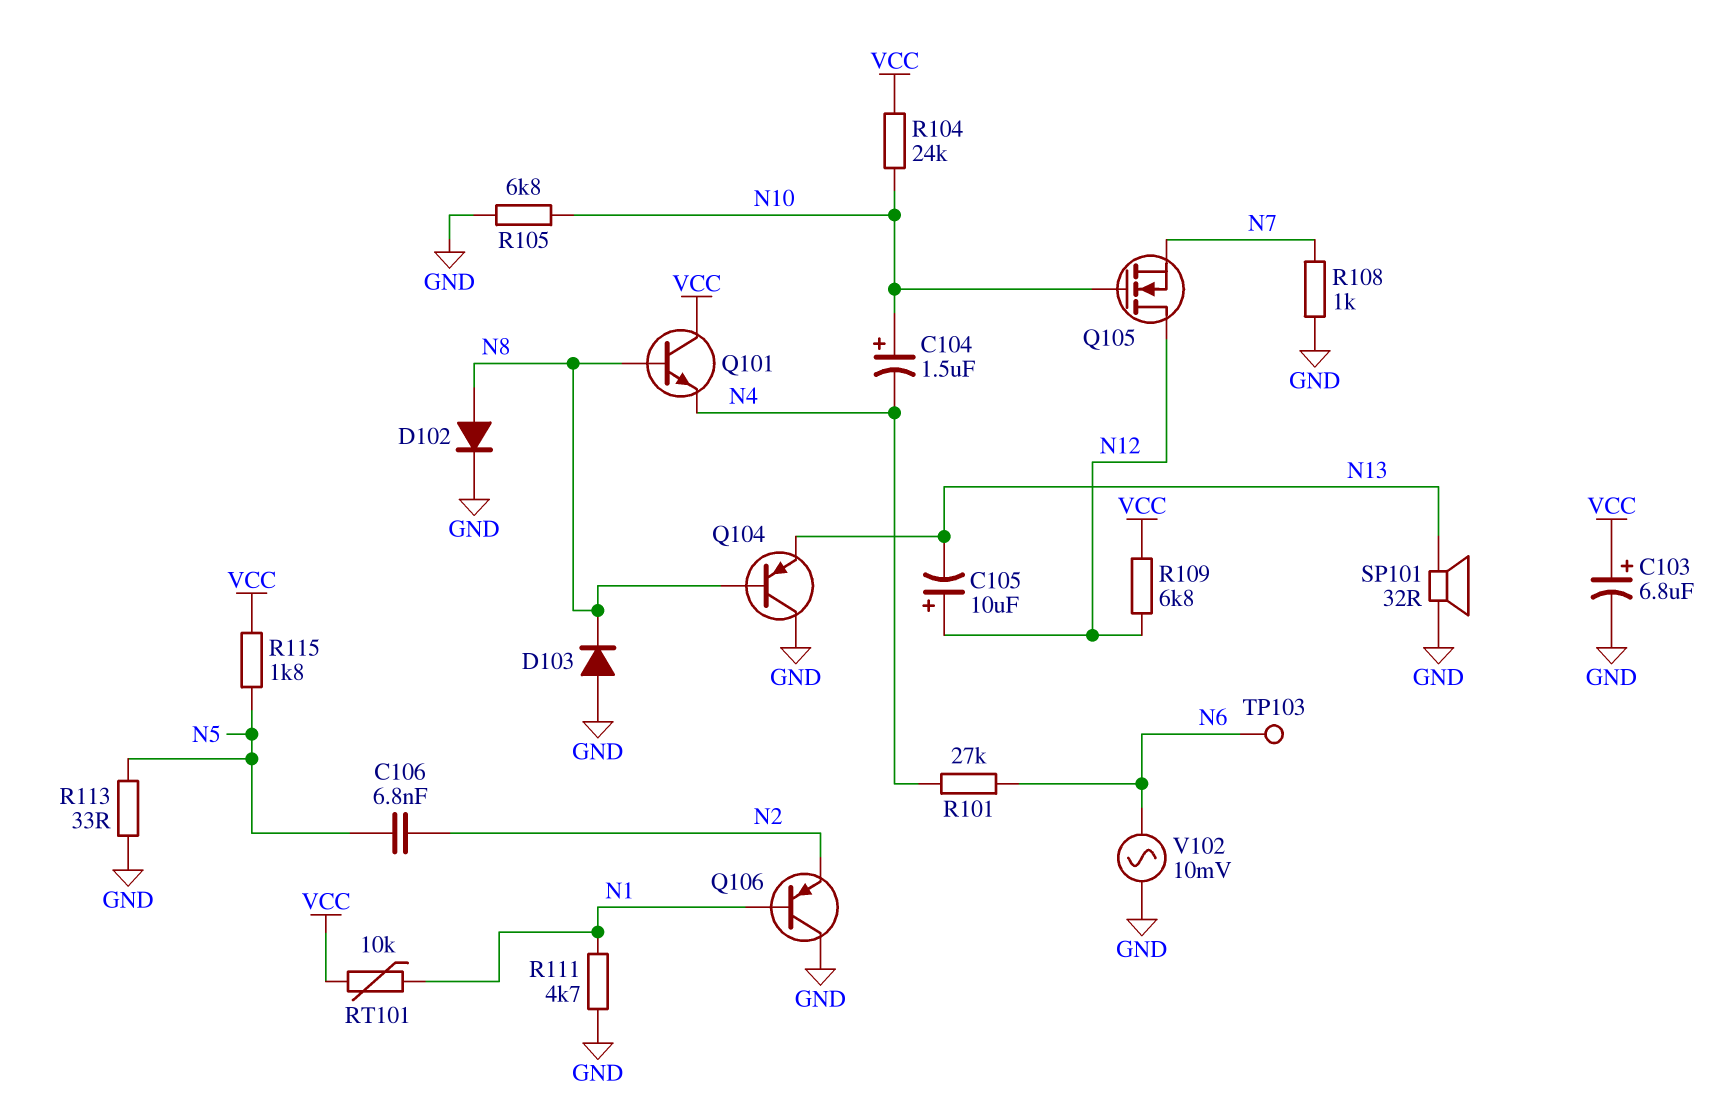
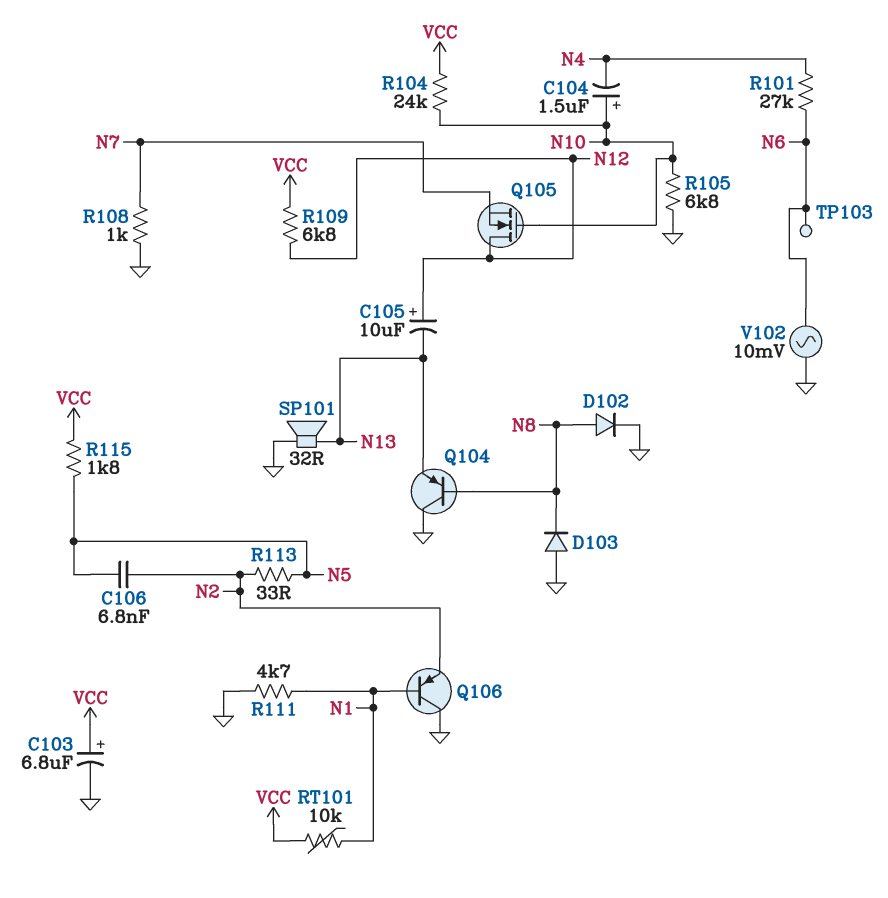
Q101: NPN (B N8, C VCC, E N4) -> none
R113: 33 (GND, N5) -> 33 (N2, N5)

